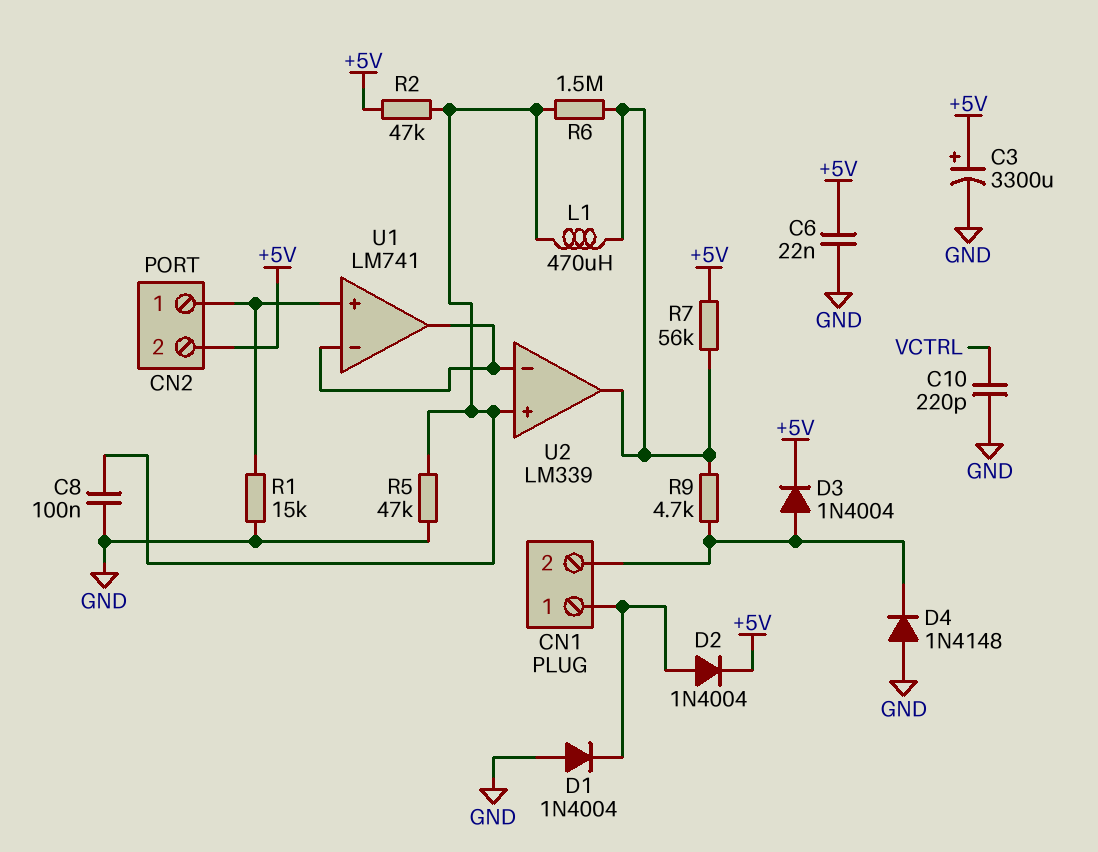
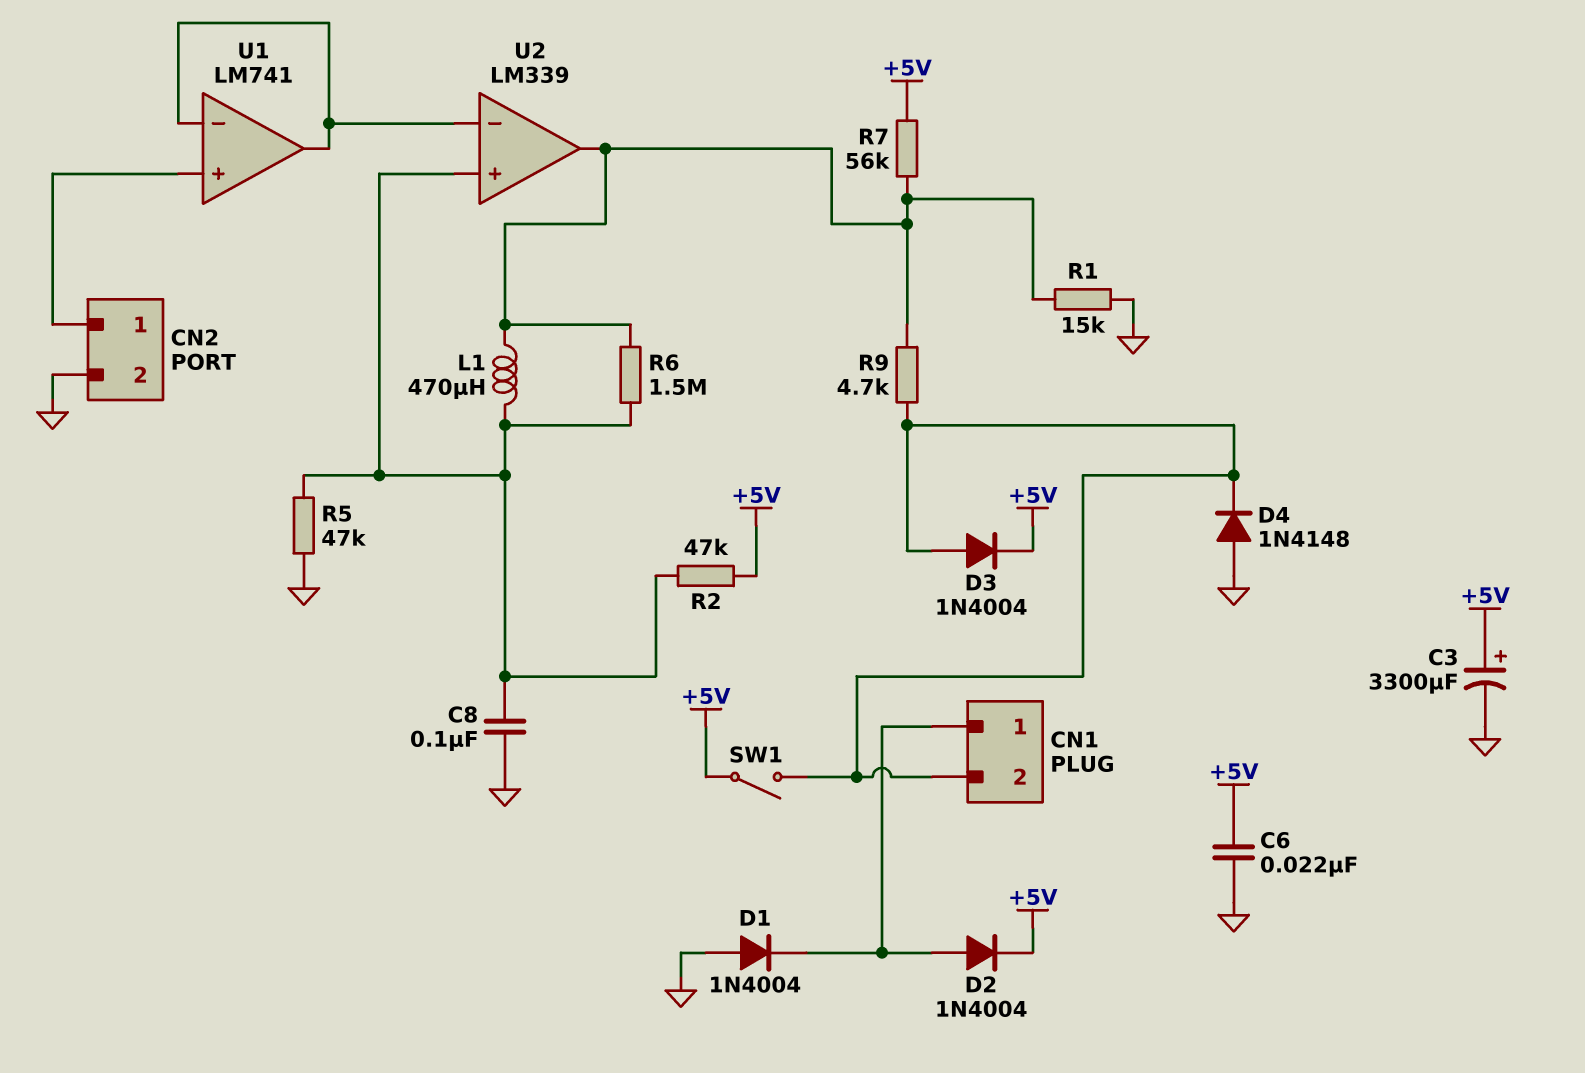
C10: 220pF (GND, VCTRL) -> none
CN2 pin 2: +5V -> GND
R1: 15k (CN2/1, GND) -> 15k (GND, U2/out)
SW1: none -> switch (+5V, CN1/2)

